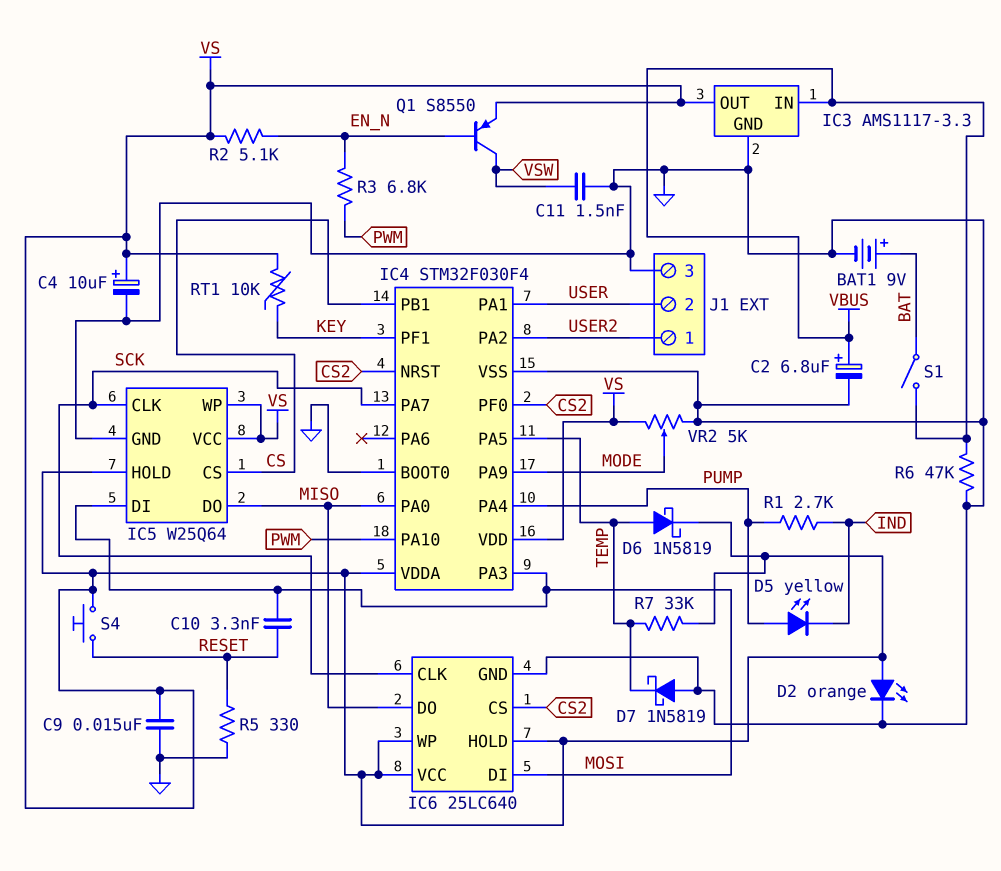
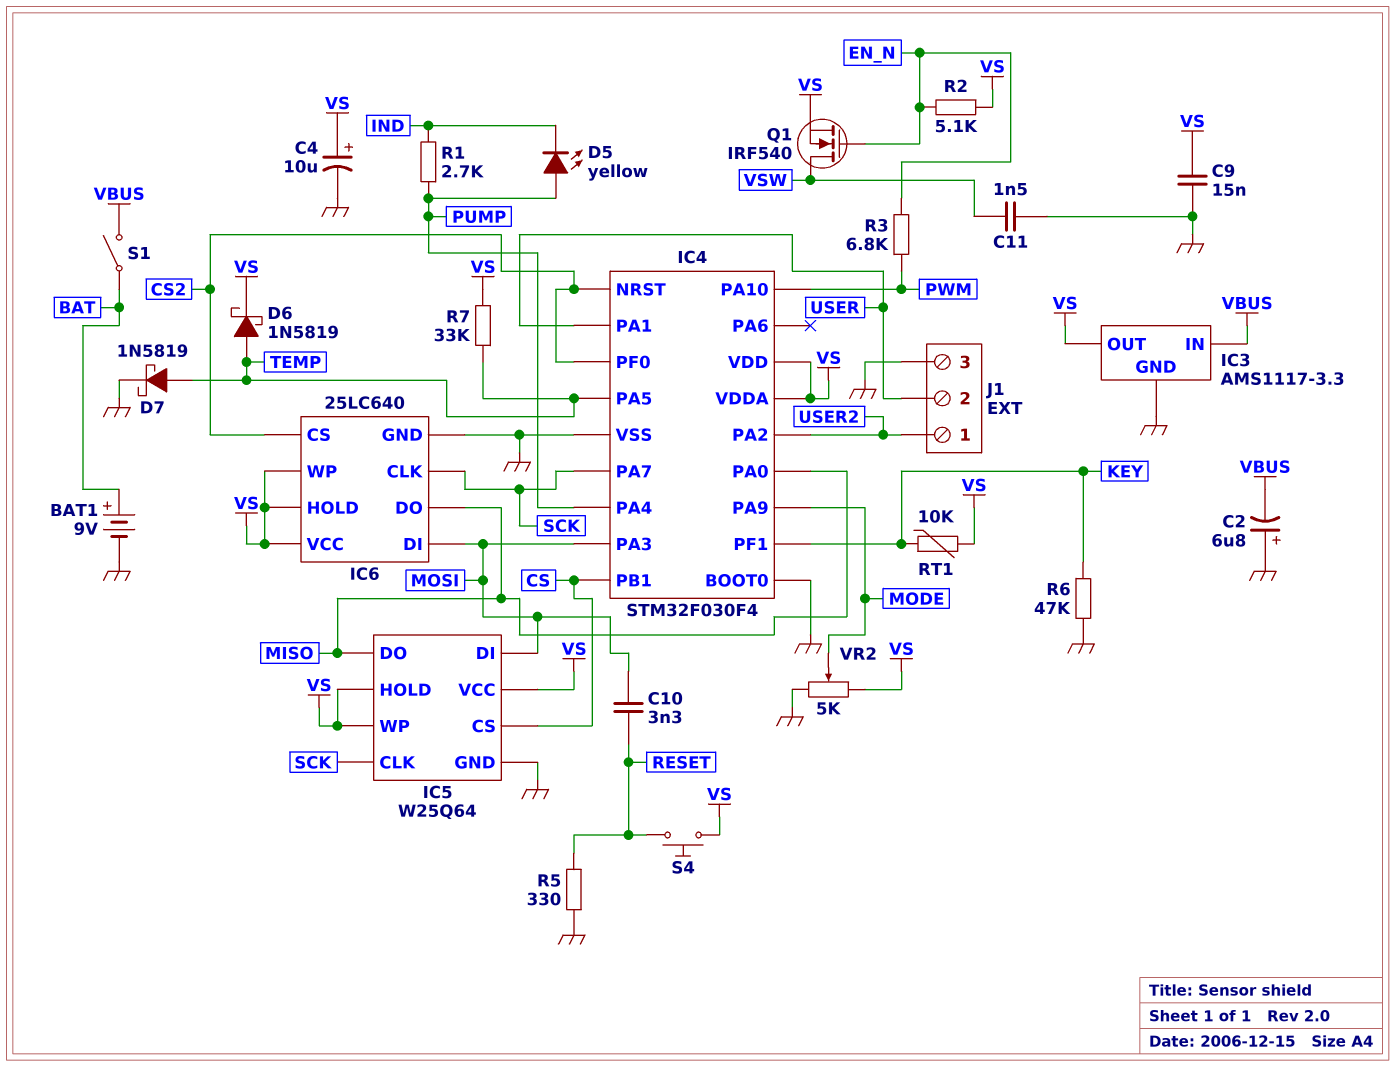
C2: 6.8uF (plus VBUS, minus GND) -> 6.8uF (plus GND, minus VBUS)
D2: LED orange (A VS, K GND) -> none
D7: schottky 1N5819 (A GND, K TEMP) -> schottky 1N5819 (A TEMP, K GND)
Q1: PNP S8550 (B EN_N, C VSW, E VS) -> NMOS IRF540 (G EN_N, D VSW, S VS)
R6: 47k (GND, VBUS) -> 47k (GND, KEY)

